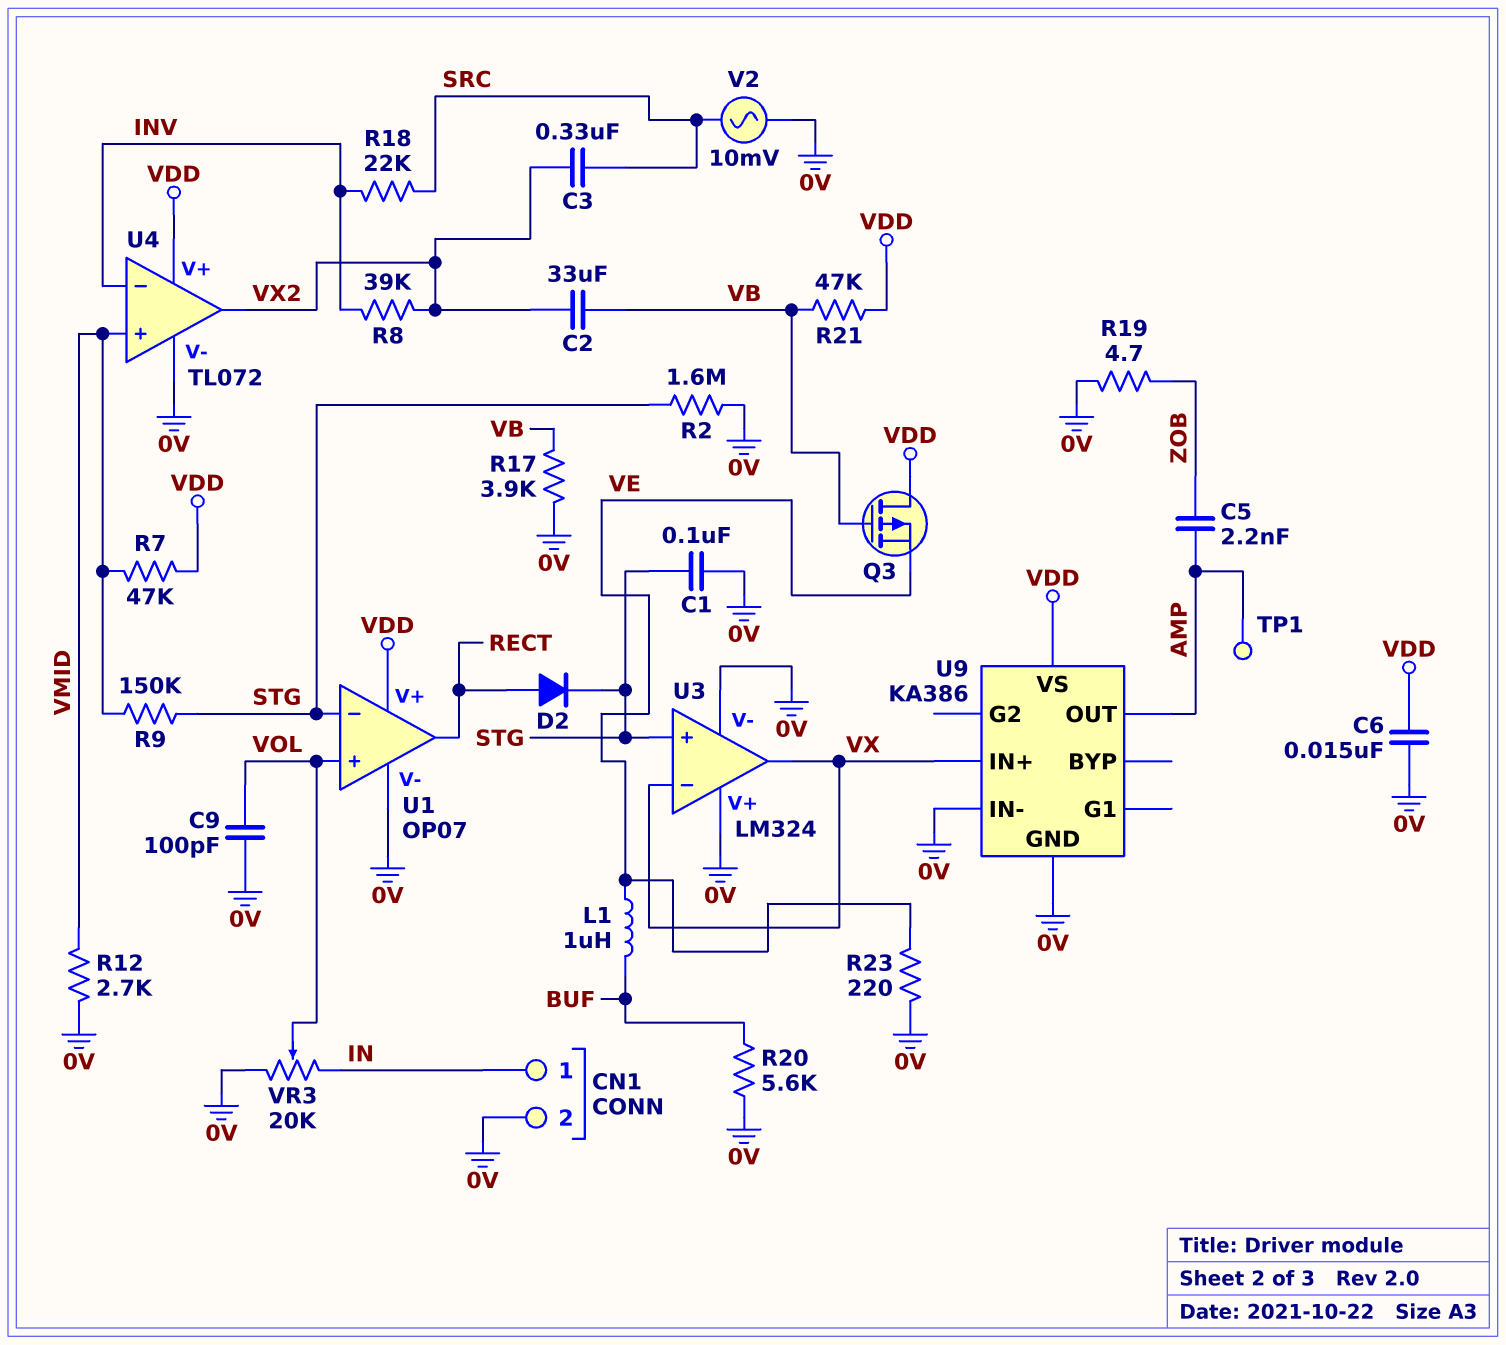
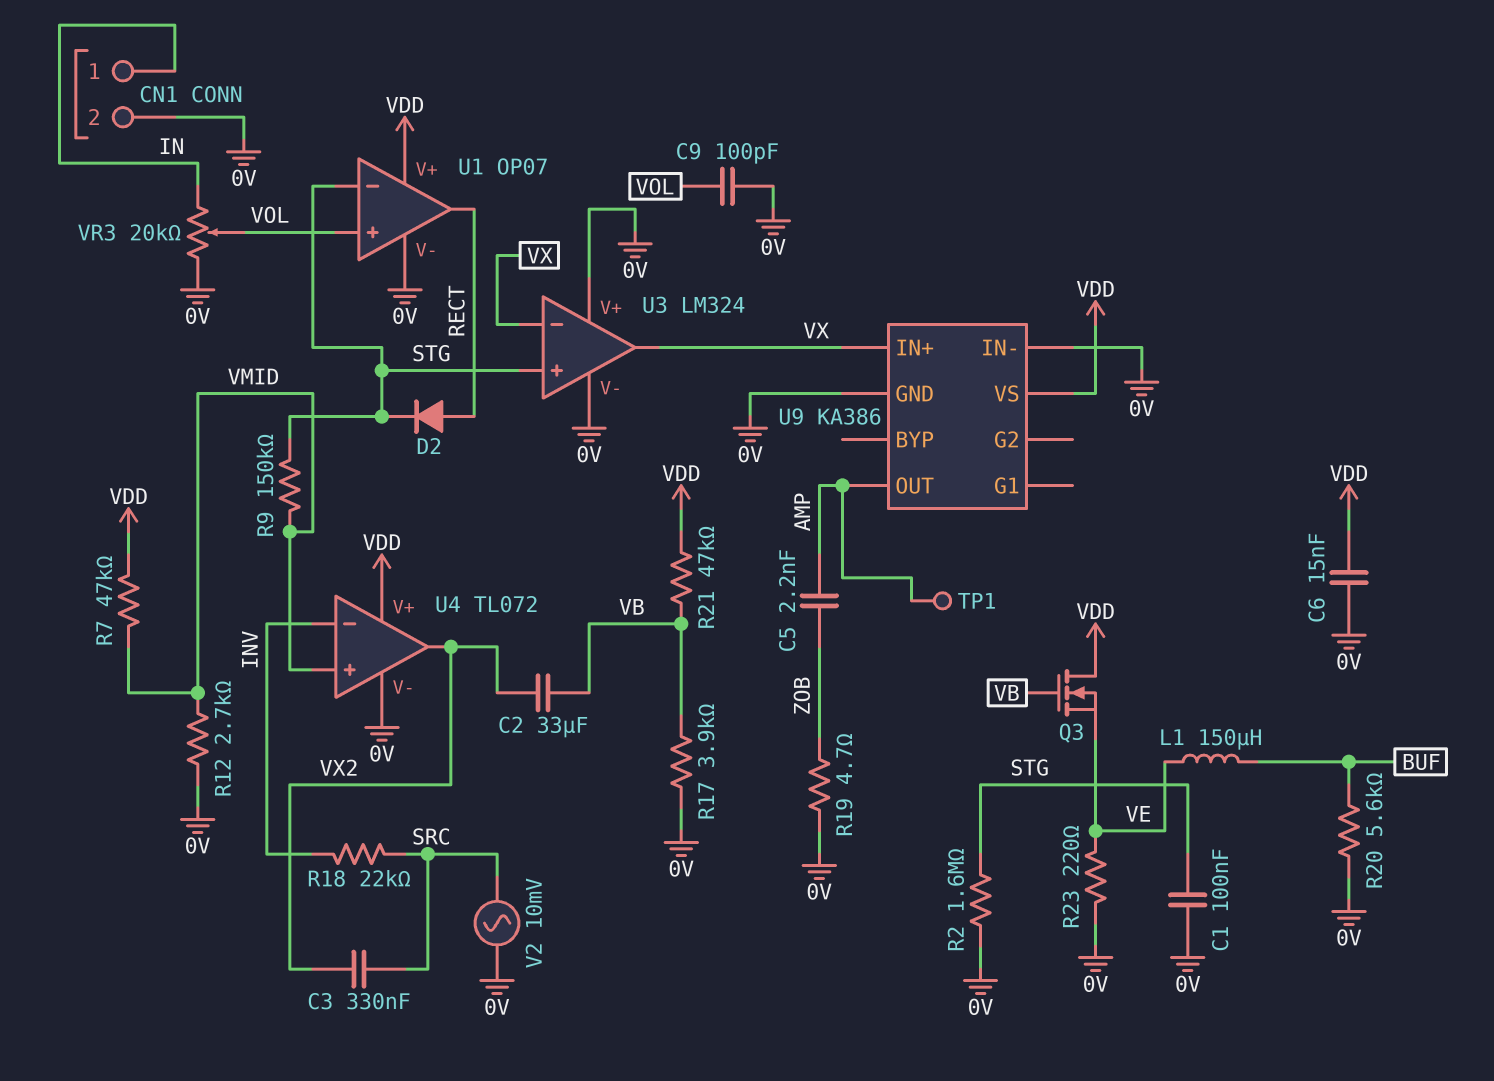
L1: 1uH (BUF, VE) -> 150uH (BUF, VE)
Q3: PMOS (G VB, D VDD, S VE) -> NMOS (G VB, D VDD, S VE)
R8: 39k (INV, VX2) -> none

